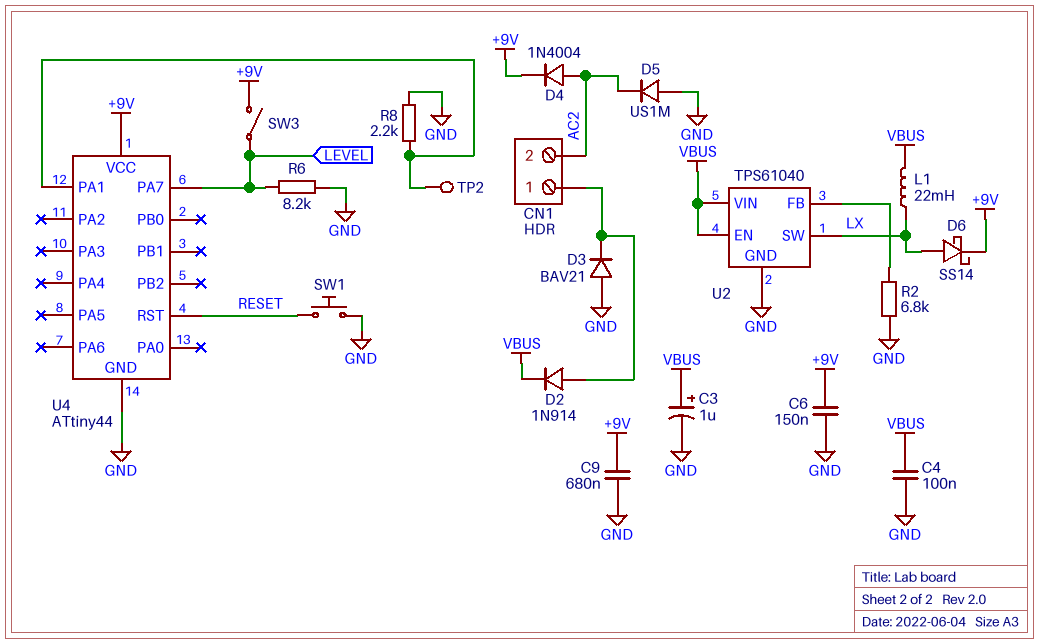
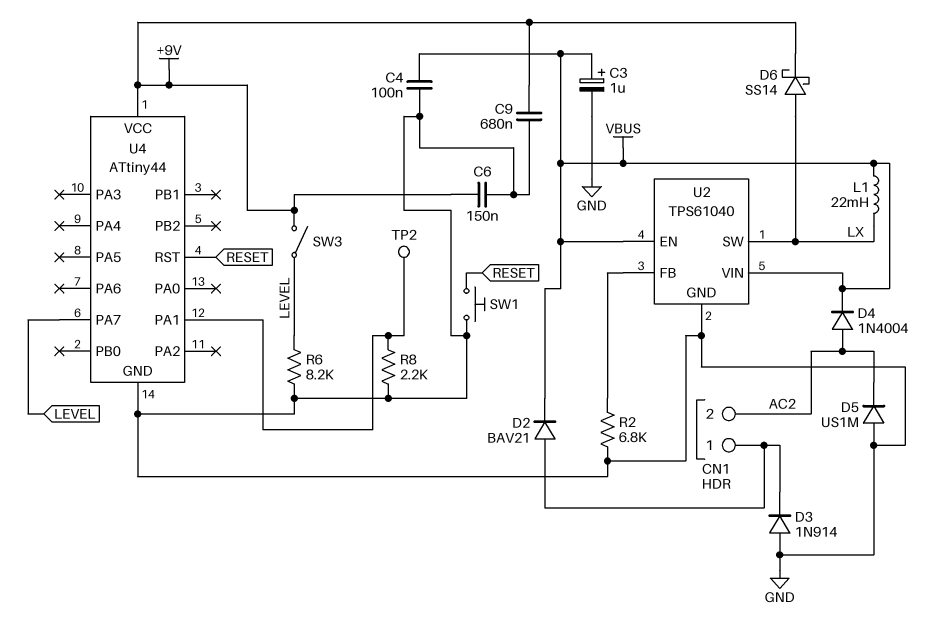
D2: diode 1N914 (A CN1/1, K VBUS) -> diode BAV21 (A CN1/1, K VBUS)
D3: diode BAV21 (A GND, K CN1/1) -> diode 1N914 (A GND, K CN1/1)
D4: diode 1N4004 (A AC2, K +9V) -> diode 1N4004 (A AC2, K VBUS)

